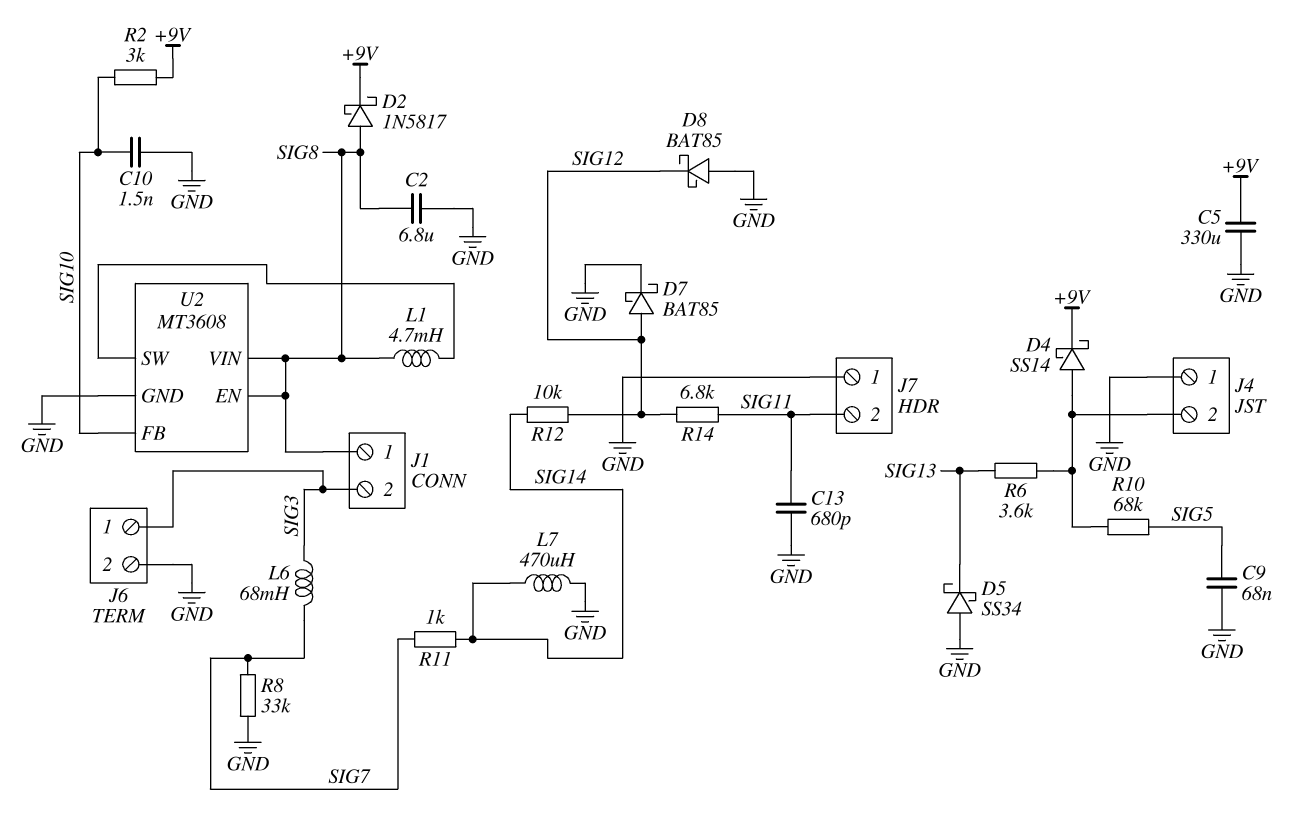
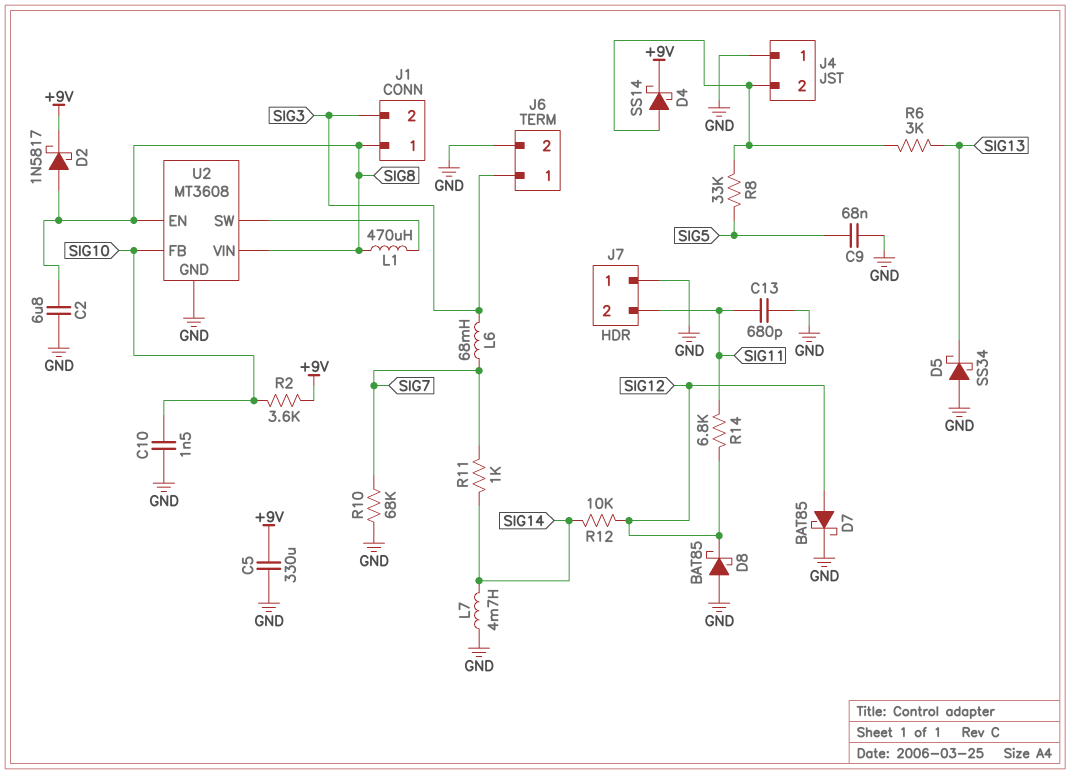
L1: 4.7mH (SIG8, U2/SW) -> 470uH (SIG8, U2/SW)
L7: 470uH (GND, SIG14) -> 4.7mH (GND, SIG14)
R2: 3k (+9V, SIG10) -> 3.6k (+9V, SIG10)
R6: 3.6k (J4/2, SIG13) -> 3k (J4/2, SIG13)
R8: 33k (GND, SIG7) -> 33k (J4/2, SIG5)
R10: 68k (J4/2, SIG5) -> 68k (GND, SIG7)

